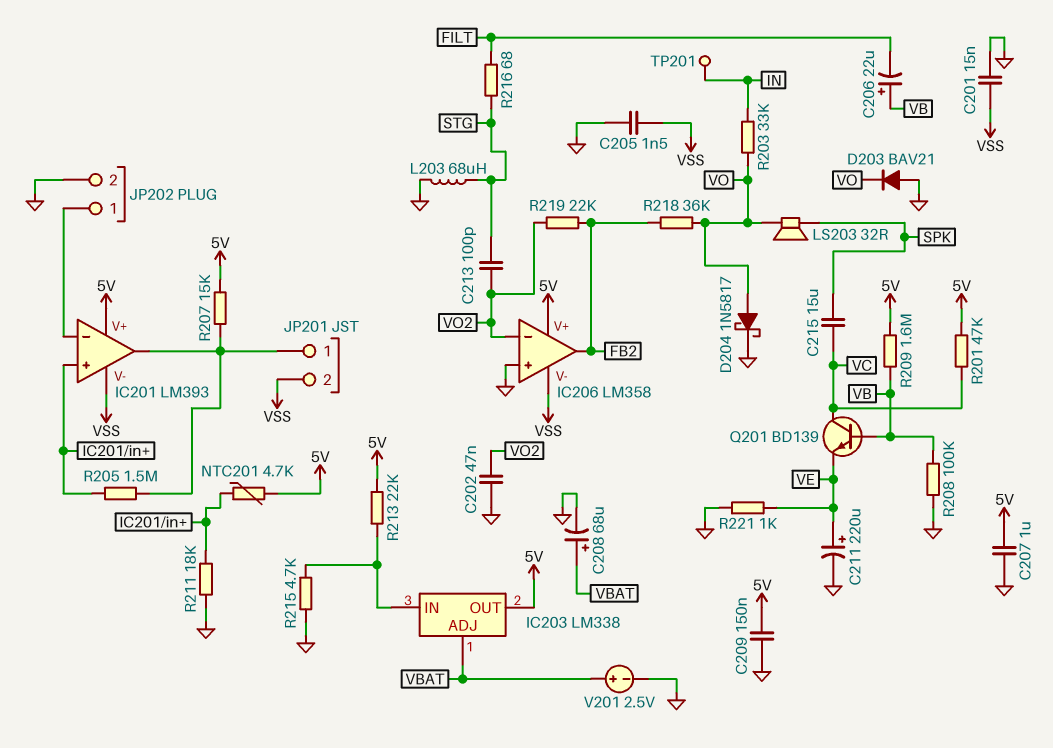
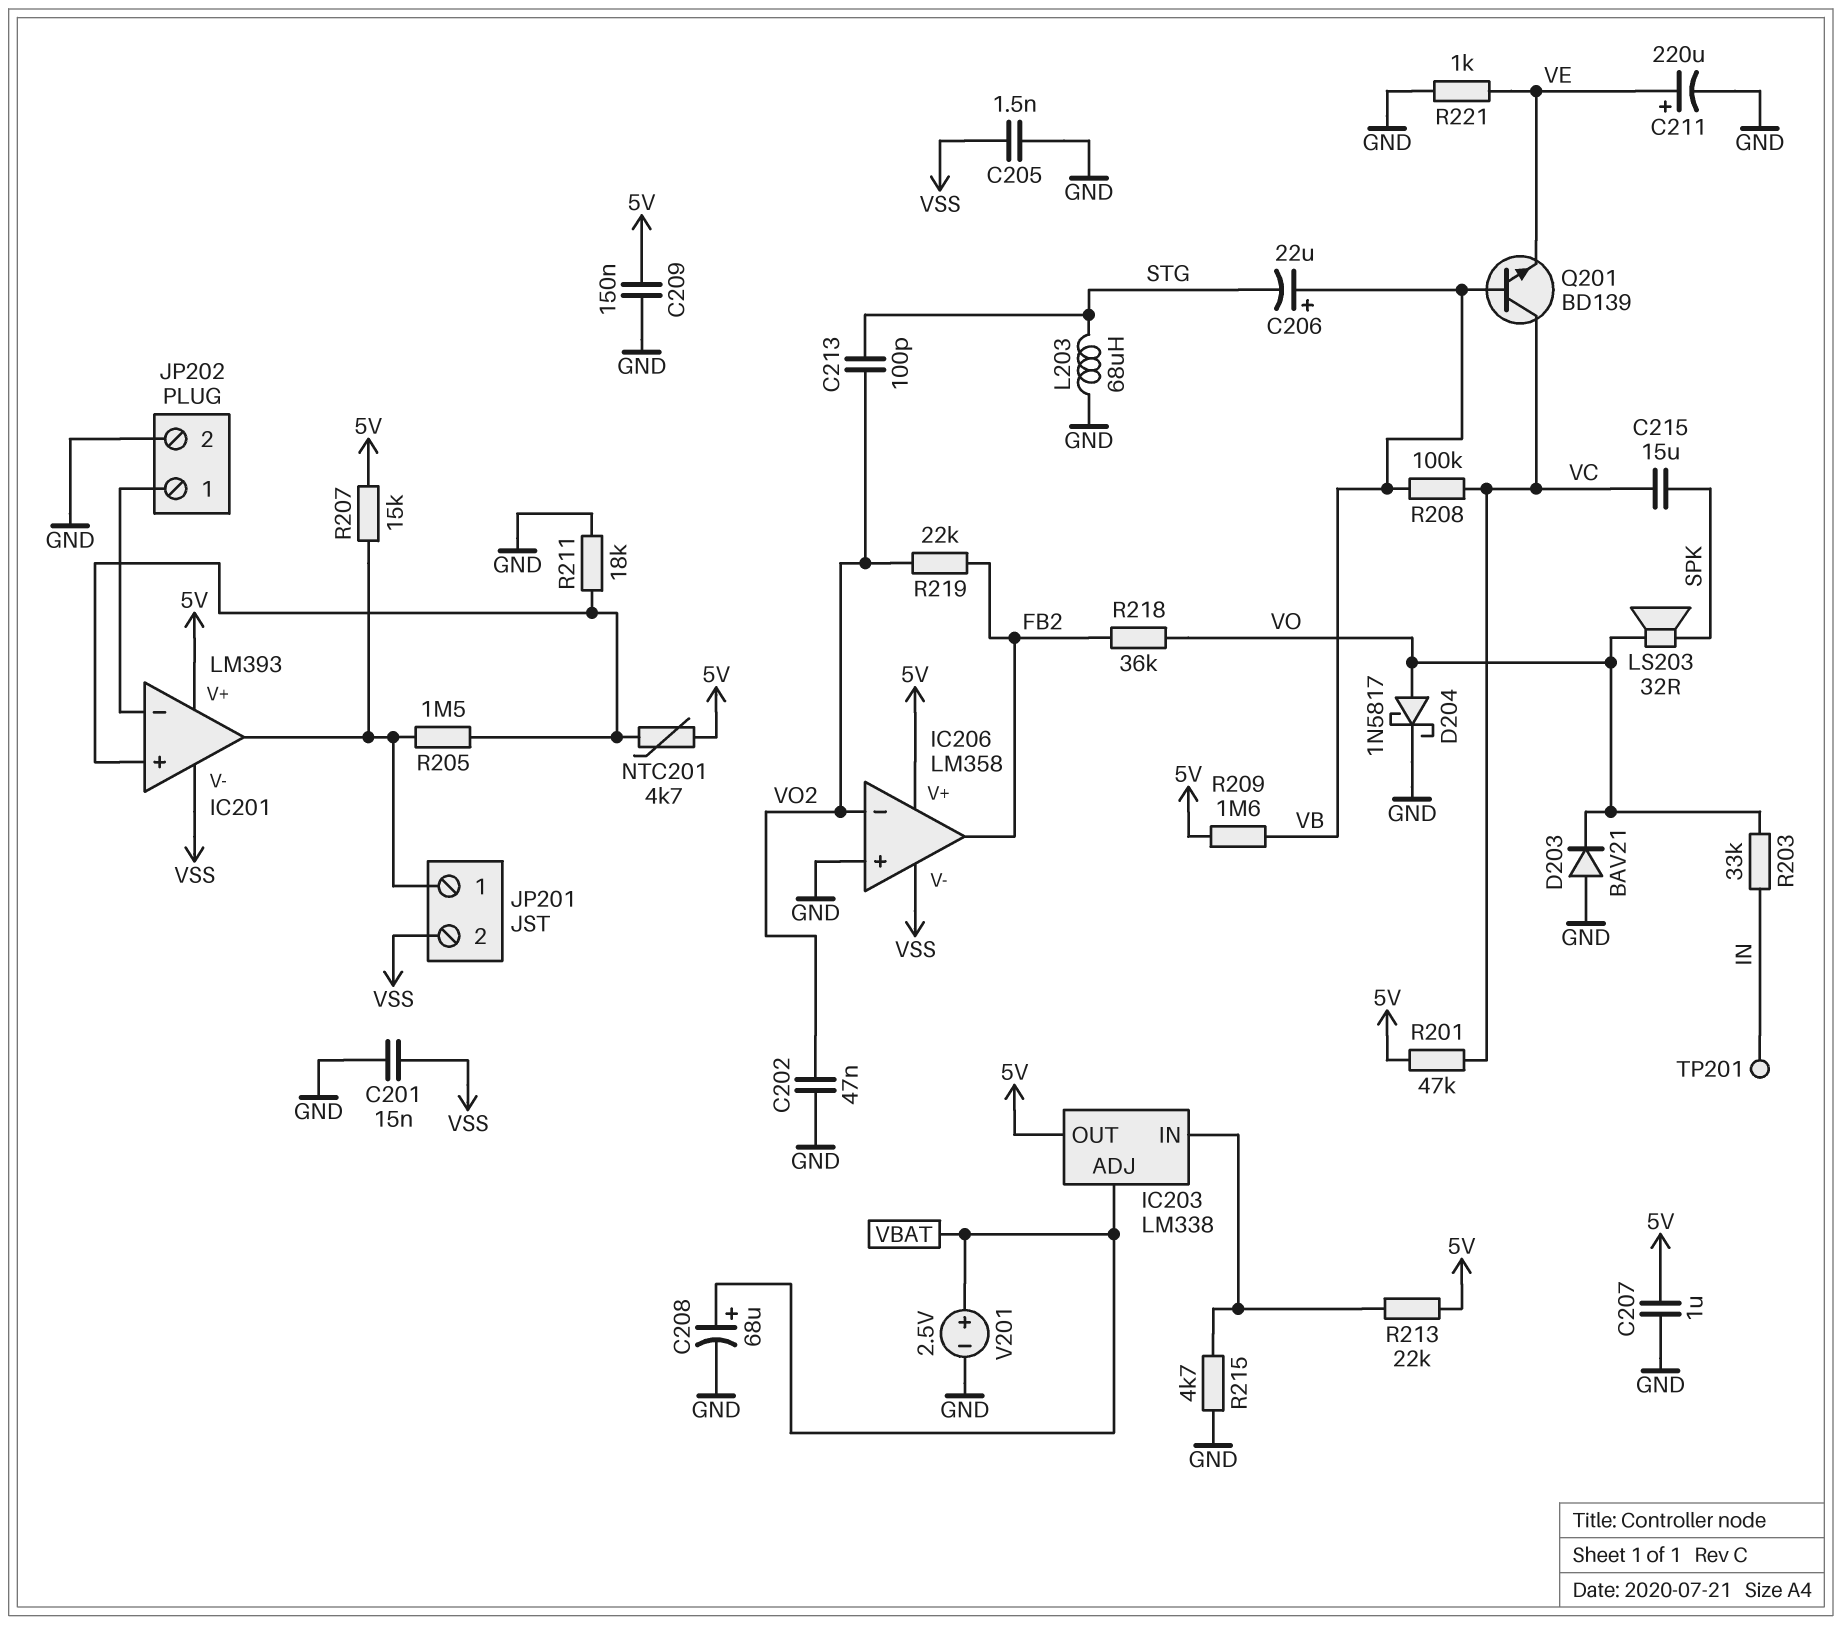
C206: 22uF (plus VB, minus FILT) -> 22uF (plus VB, minus STG)
R208: 100k (GND, VB) -> 100k (VB, VC)
R216: 68 (FILT, STG) -> none

